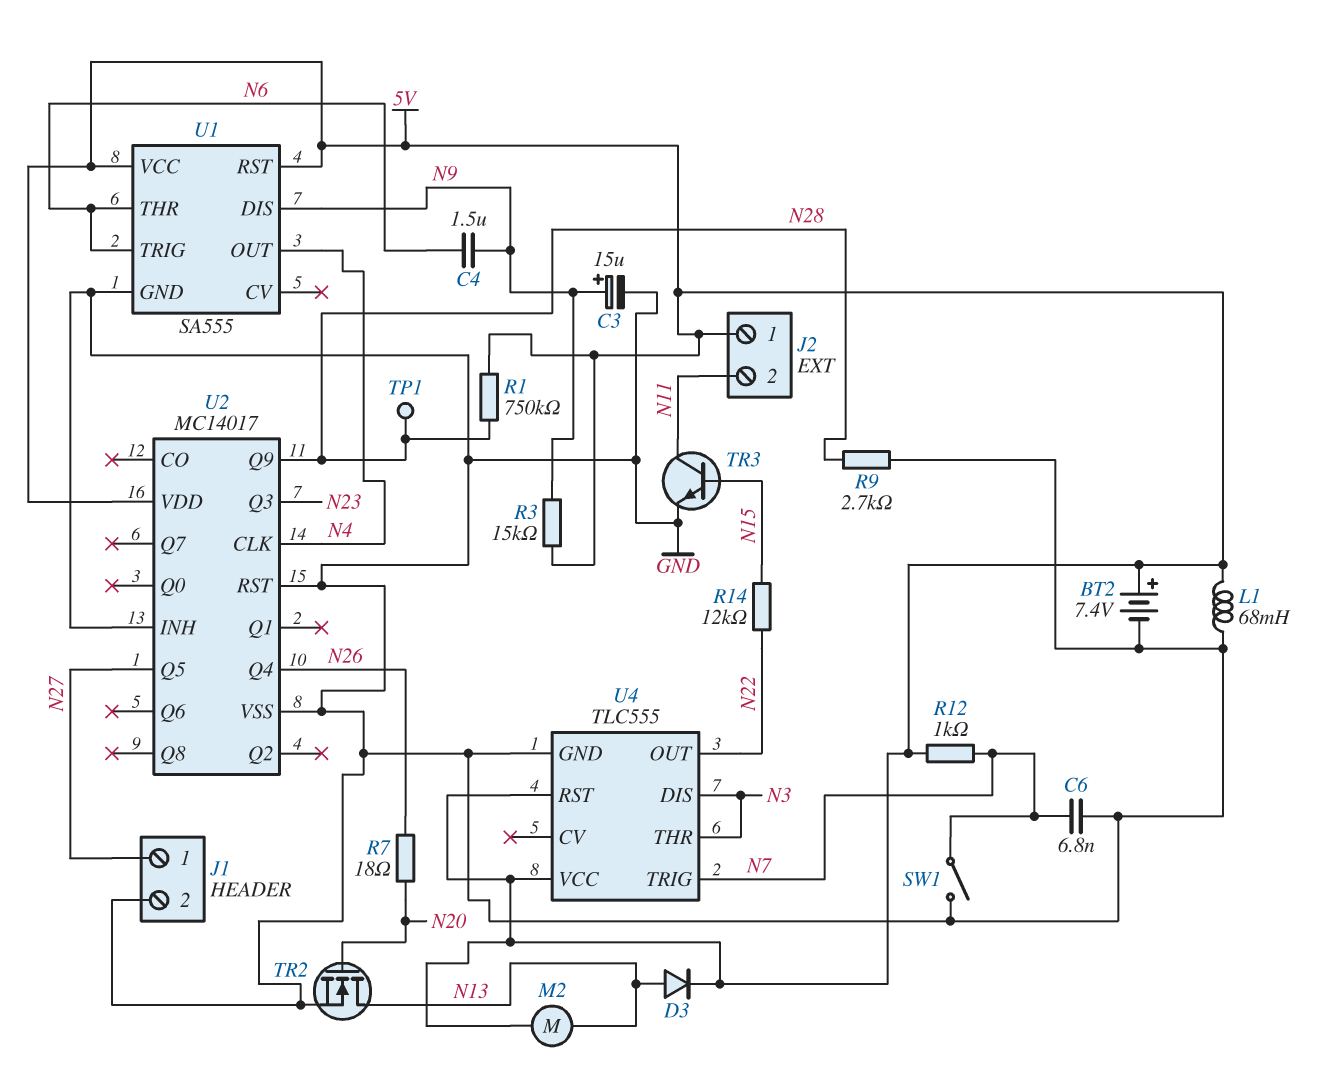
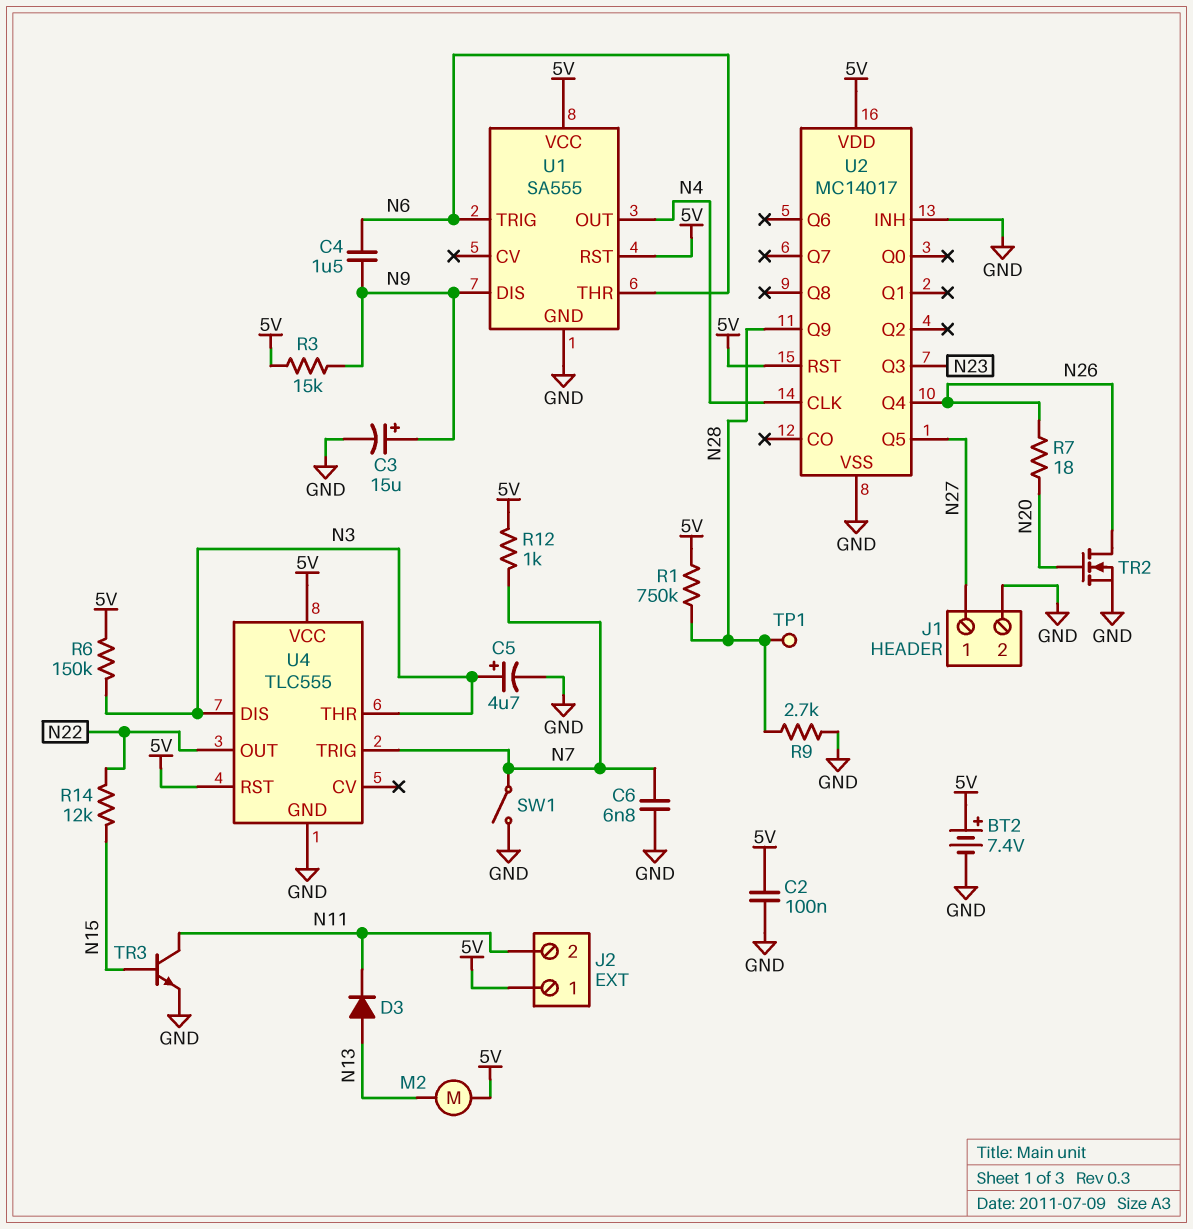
C2: none -> 100nF (5V, GND)
C5: none -> 4.7uF (plus N3, minus GND)
D3: diode (A N13, K 5V) -> diode (A N13, K N11)
L1: 68mH (5V, GND) -> none
R6: none -> 150k (5V, N3)
TR2: NMOS (G N20, D N13, S GND) -> NMOS (G N20, D N26, S GND)
U2 pin RST: GND -> 5V

